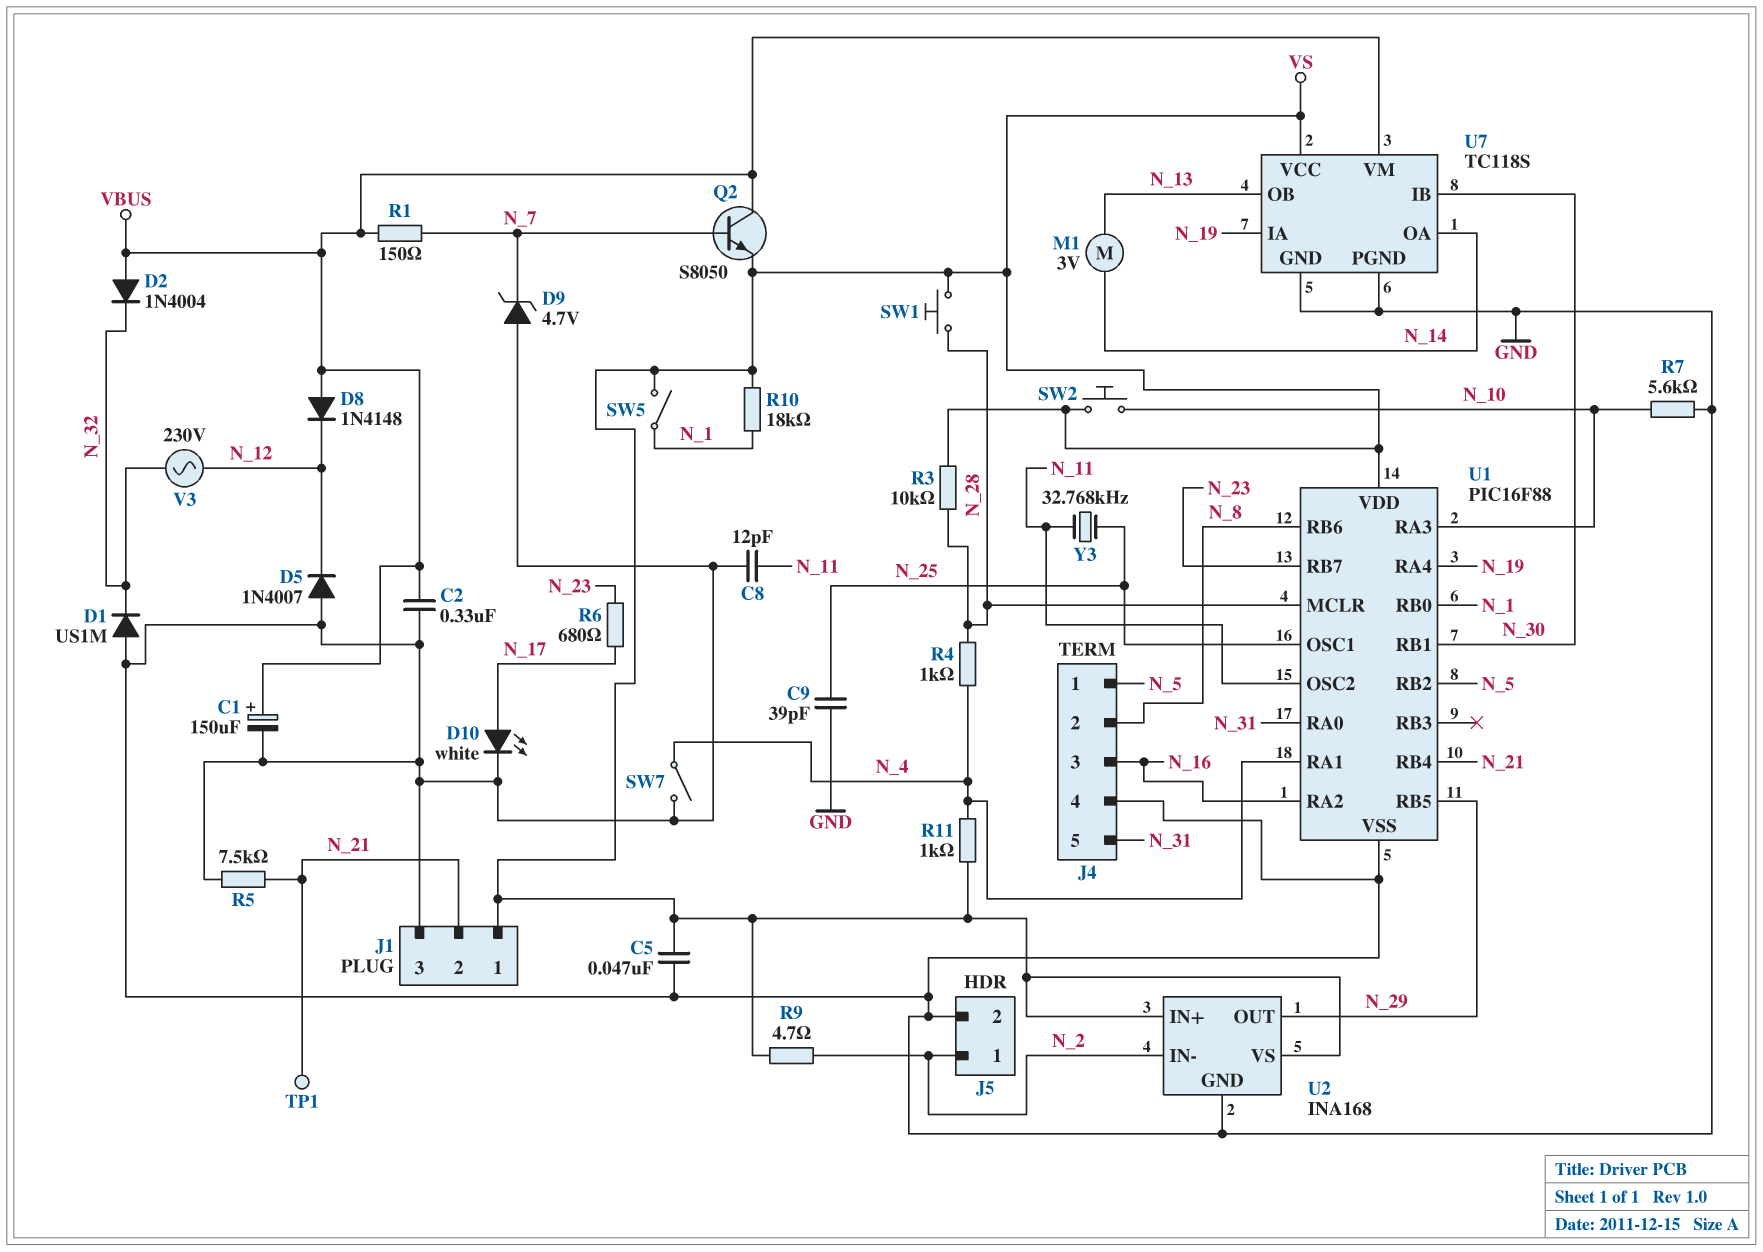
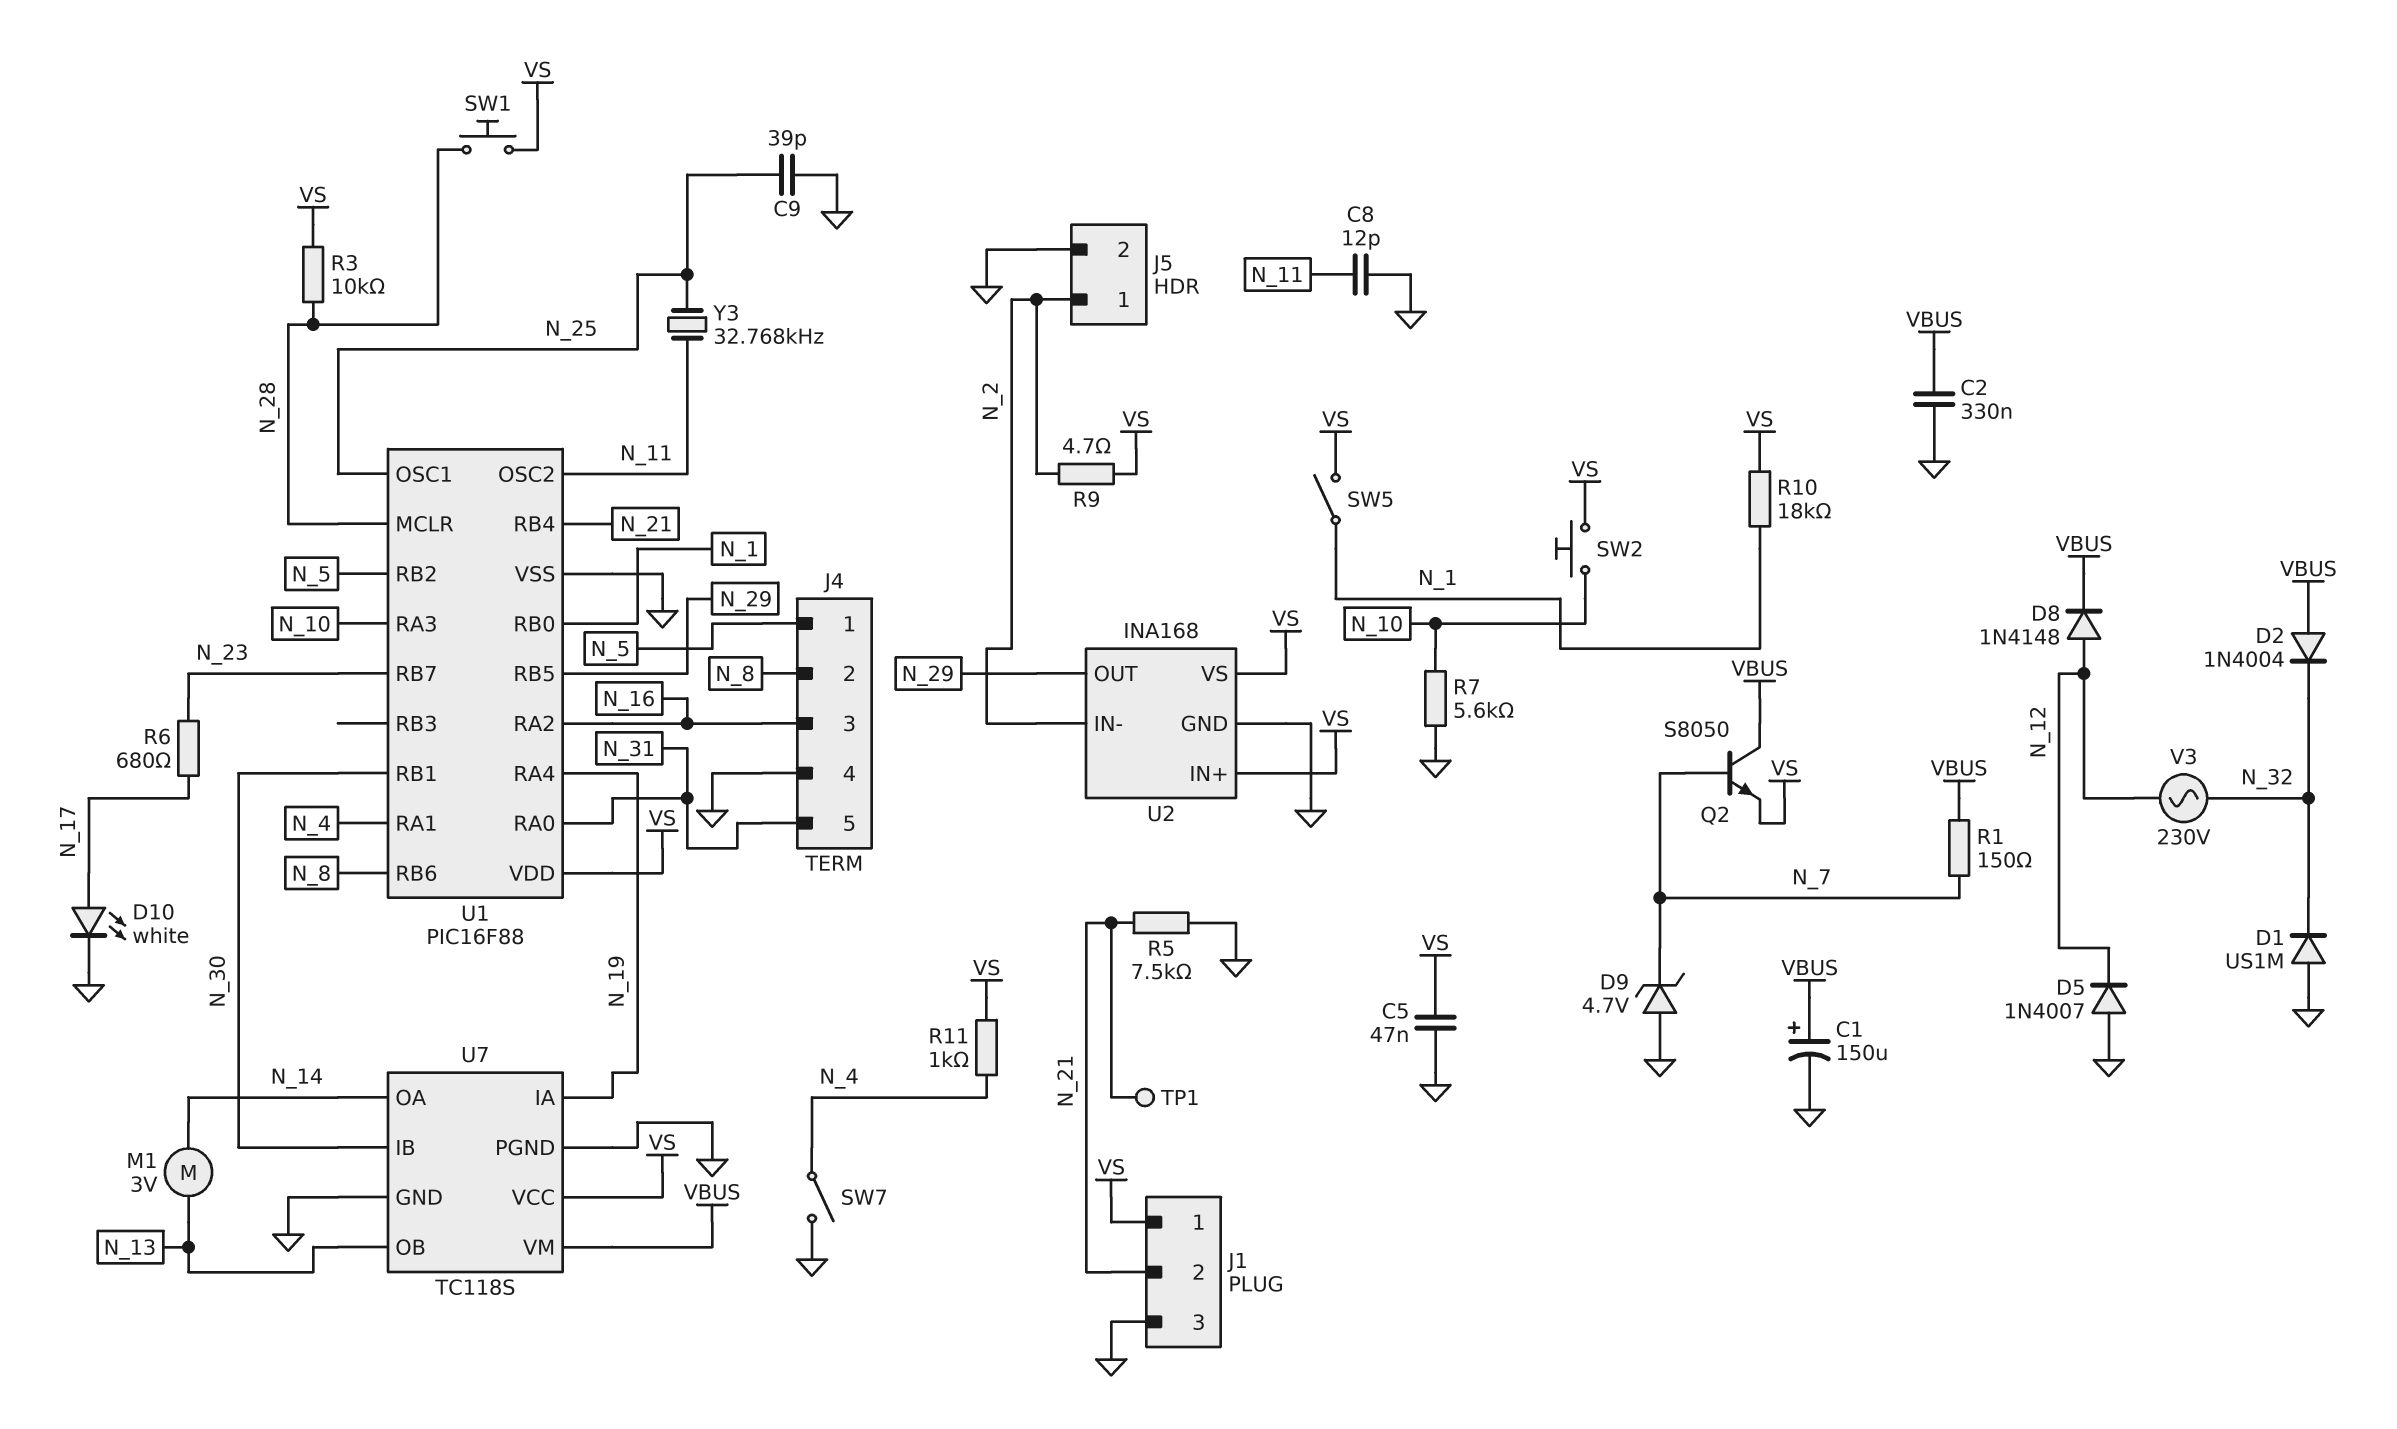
D8: diode 1N4148 (A VBUS, K N_12) -> diode 1N4148 (A N_12, K VBUS)
R4: 1k (N_4, N_28) -> none

